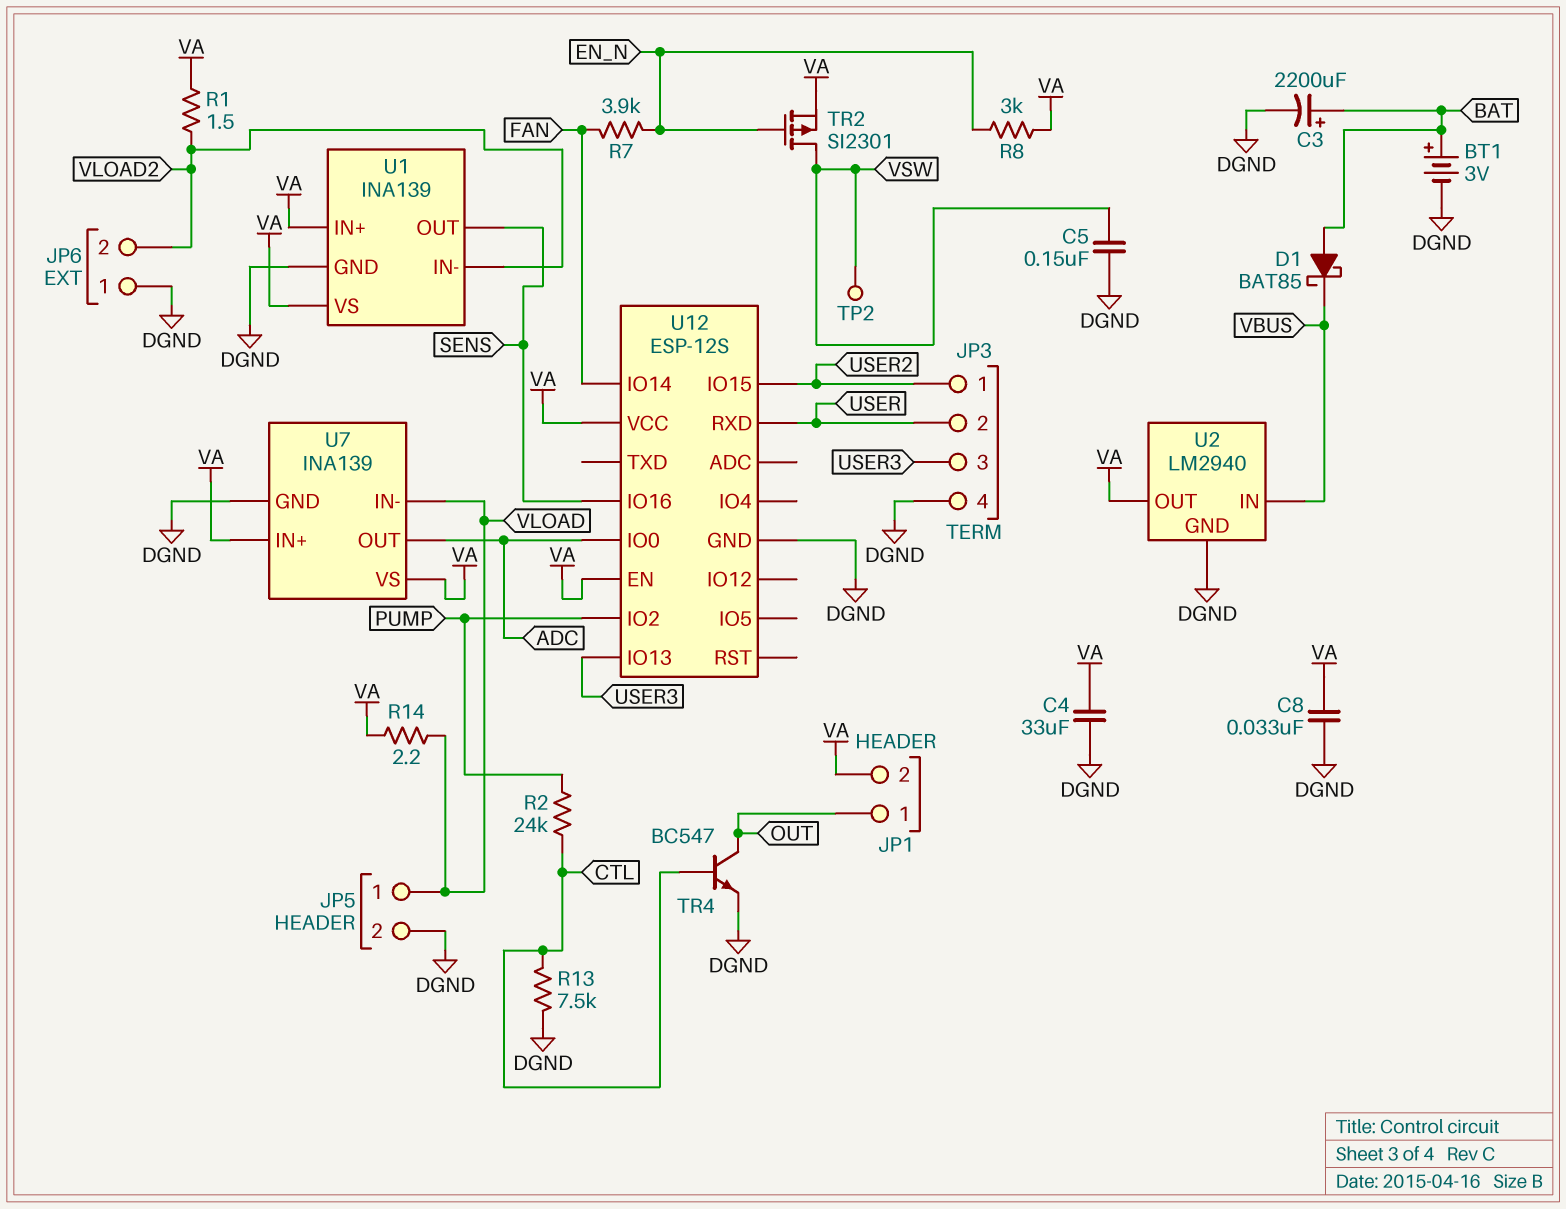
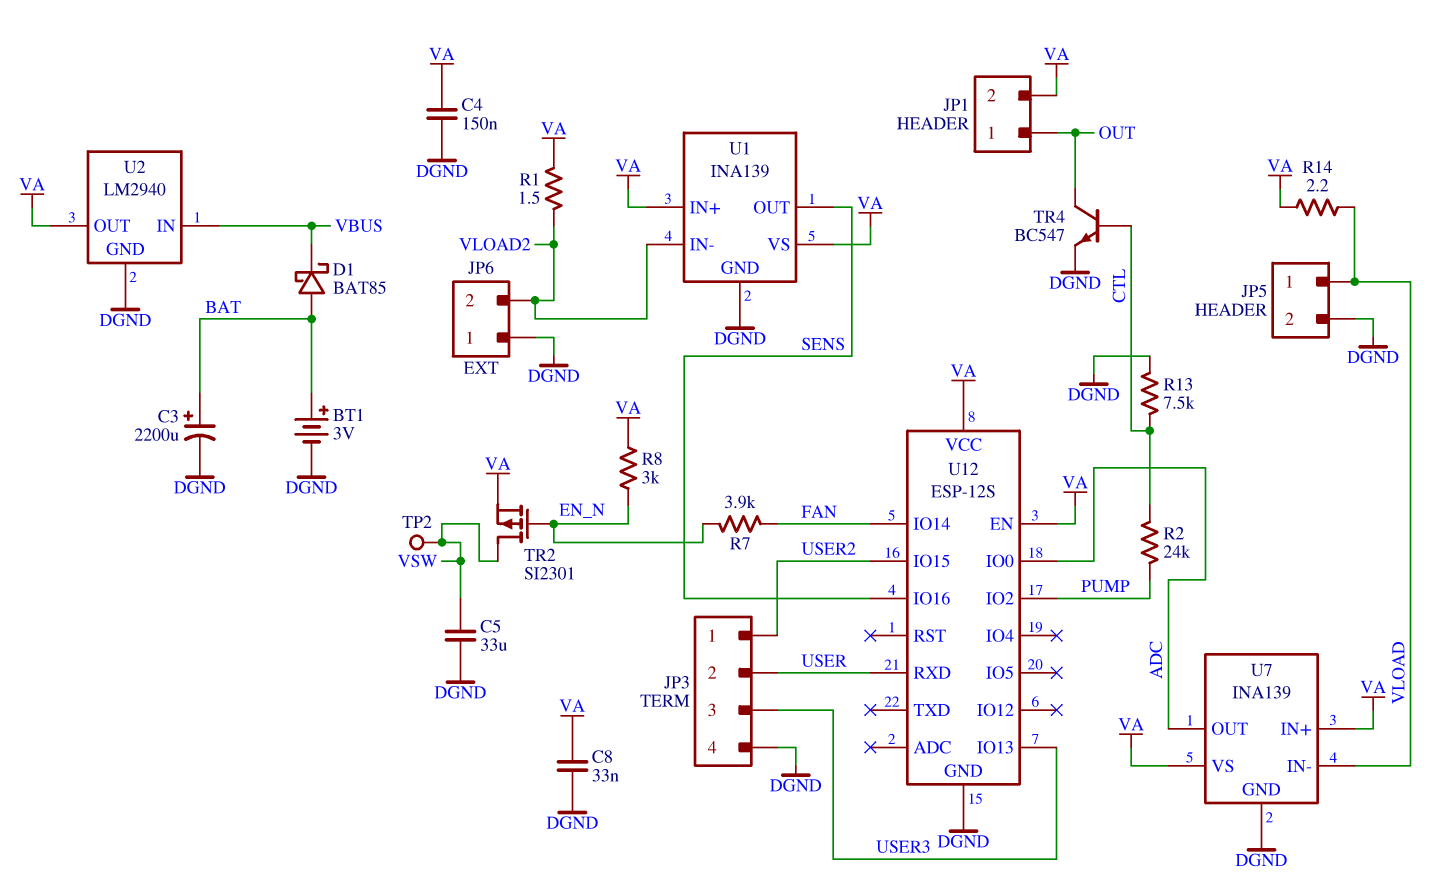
C4: 33uF (DGND, VA) -> 150nF (DGND, VA)
C5: 150nF (DGND, VSW) -> 33uF (DGND, VSW)

